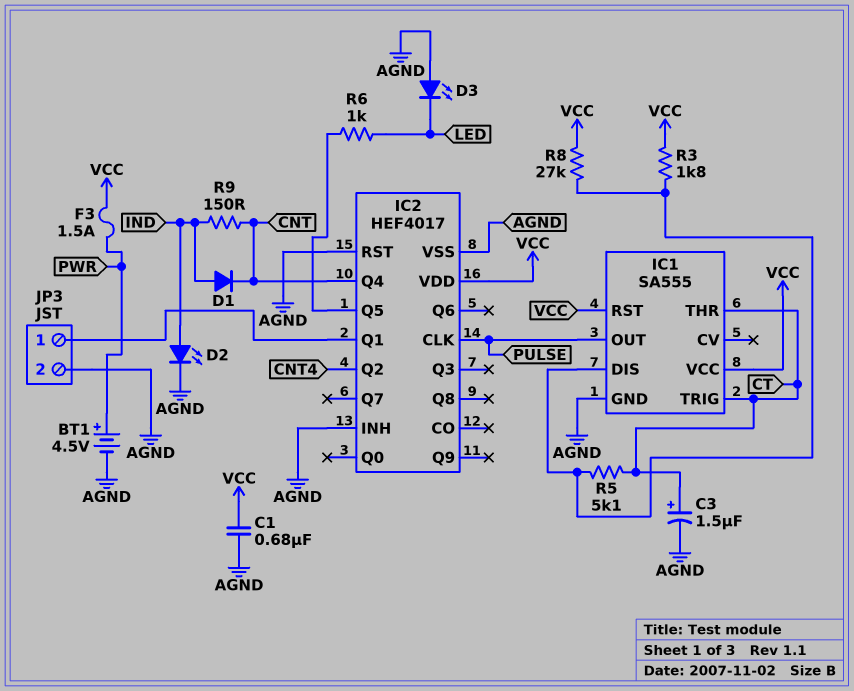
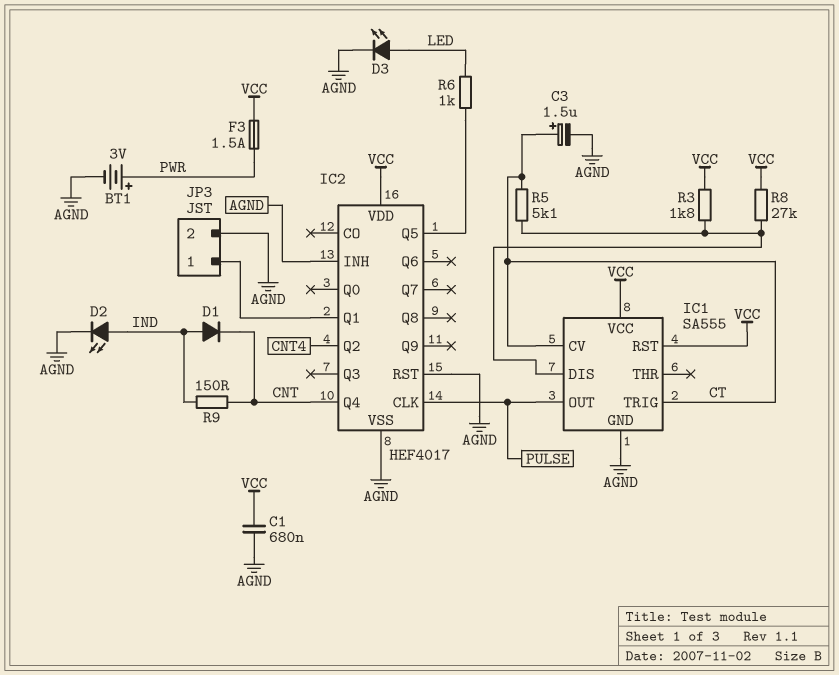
BT1: 4.5V (plus PWR, minus AGND) -> 3V (plus PWR, minus AGND)
D3: LED (A AGND, K LED) -> LED (A LED, K AGND)
IC1 pin CV: none -> CT
IC1 pin THR: CT -> none

